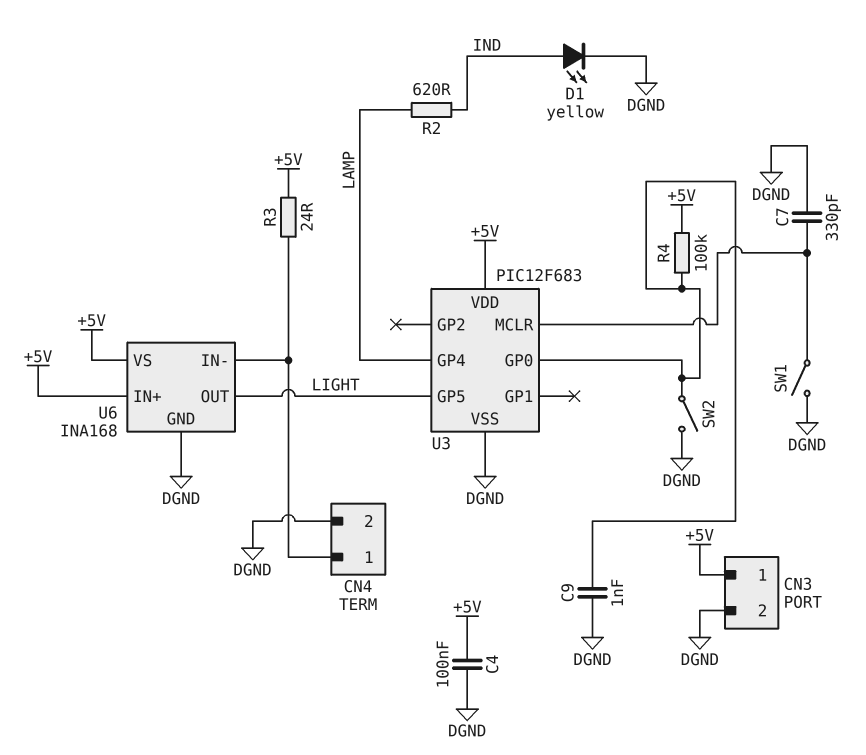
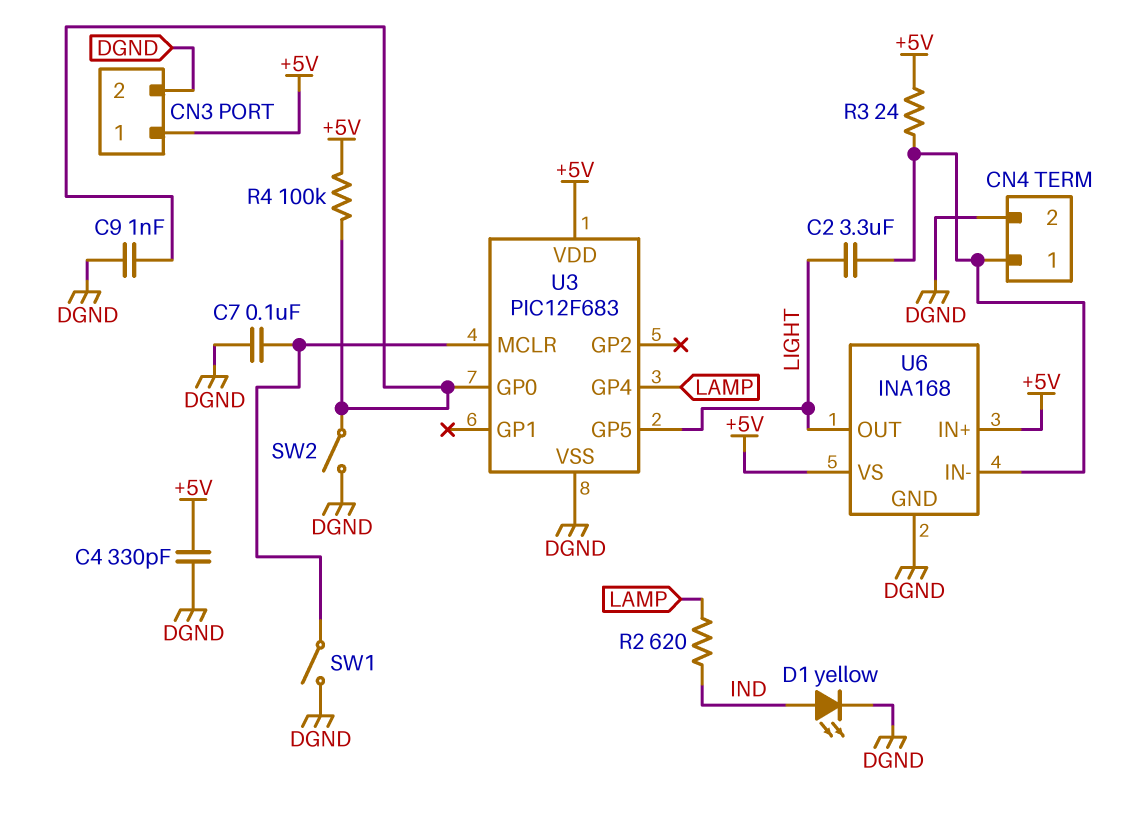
C2: none -> 3.3uF (CN4/1, LIGHT)
C4: 100nF (+5V, DGND) -> 330pF (+5V, DGND)
C7: 330pF (DGND, U3/MCLR) -> 100nF (DGND, U3/MCLR)

